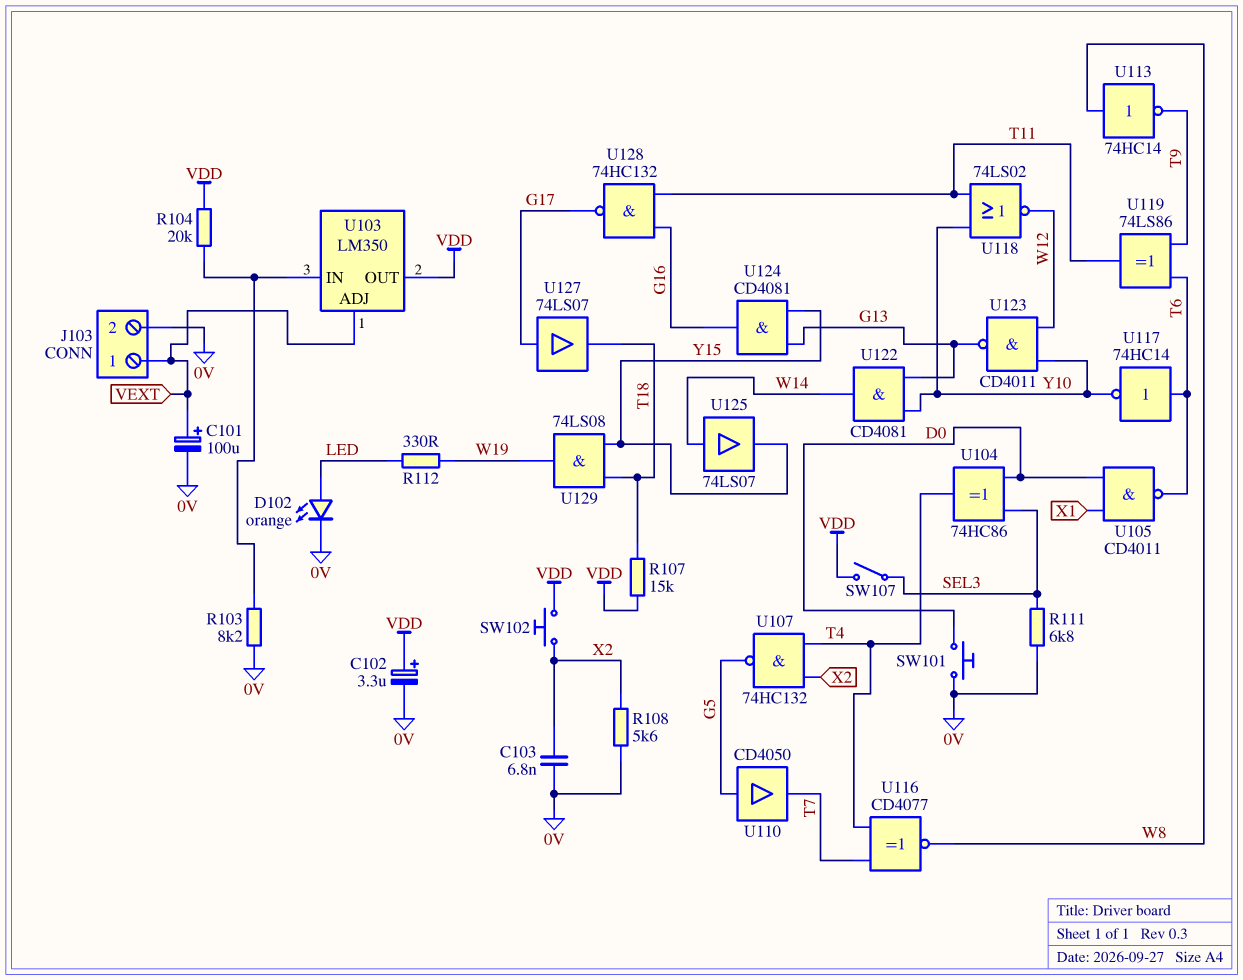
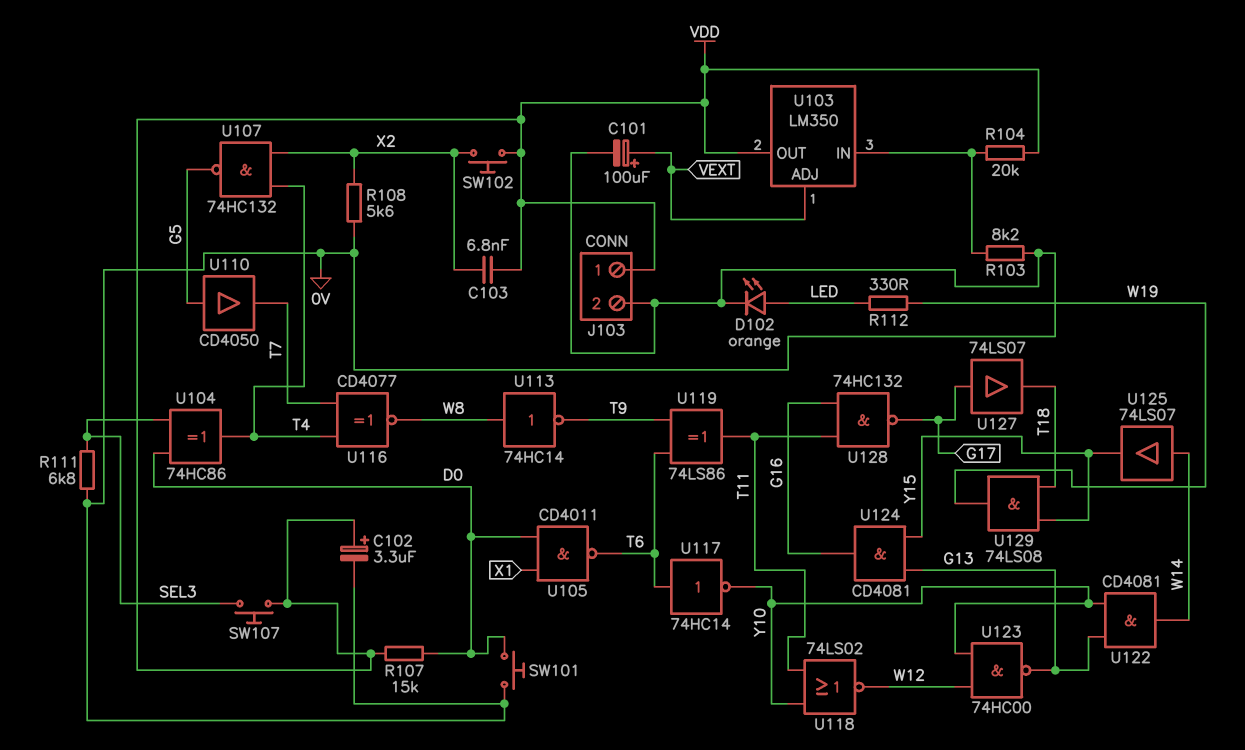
C103: 6.8nF (0V, X2) -> 6.8nF (VDD, X2)
J103 pin 1: VEXT -> VDD
R107: 15k (T18, VDD) -> 15k (D0, VDD)
SW107: switch (SEL3, VDD) -> button (SEL3, VDD)
U123: NAND CD4011 (in W12, in Y10, out G13) -> NAND 74HC00 (in W12, in Y10, out G13)

